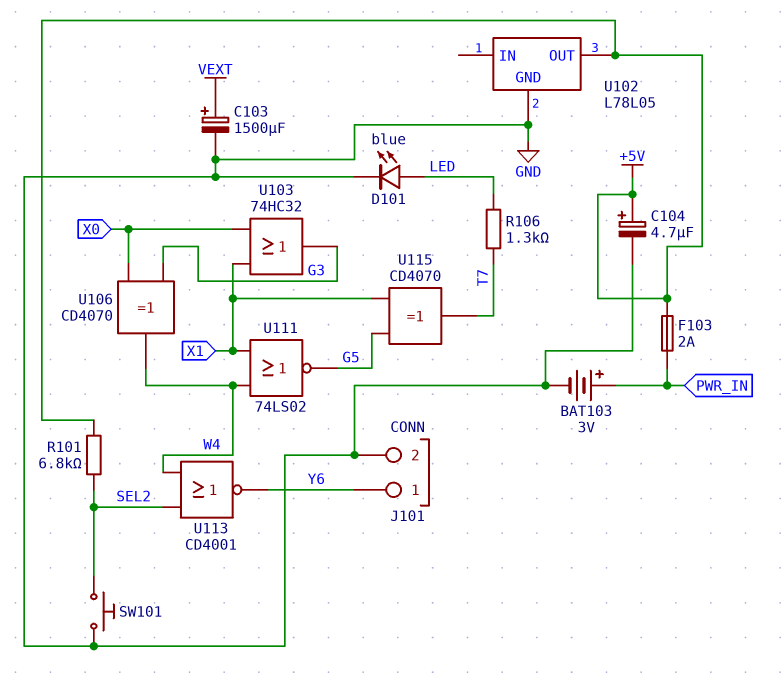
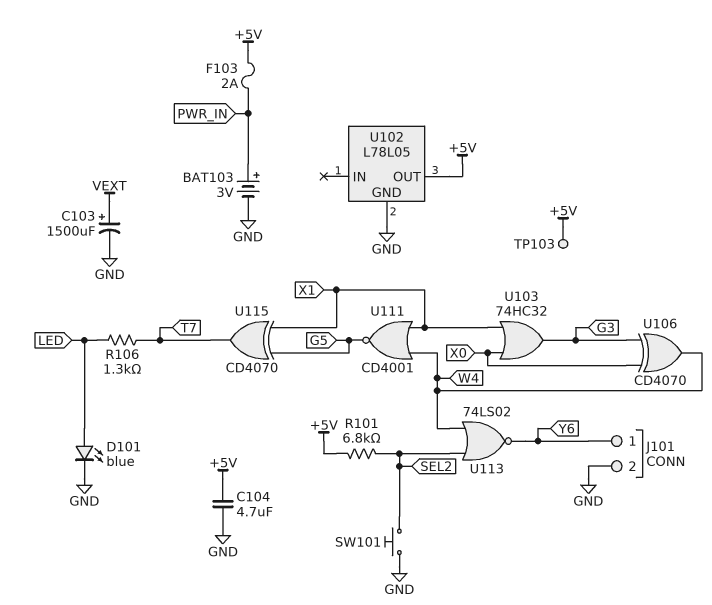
C104: 4.7uF (plus +5V, minus GND) -> 4.7uF (+5V, GND)
TP103: none -> test point (+5V)
U111: NOR 74LS02 (in W4, in X1, out G5) -> NOR CD4001 (in W4, in X1, out G5)
U113: NOR CD4001 (in SEL2, in W4, out Y6) -> NOR 74LS02 (in SEL2, in W4, out Y6)

